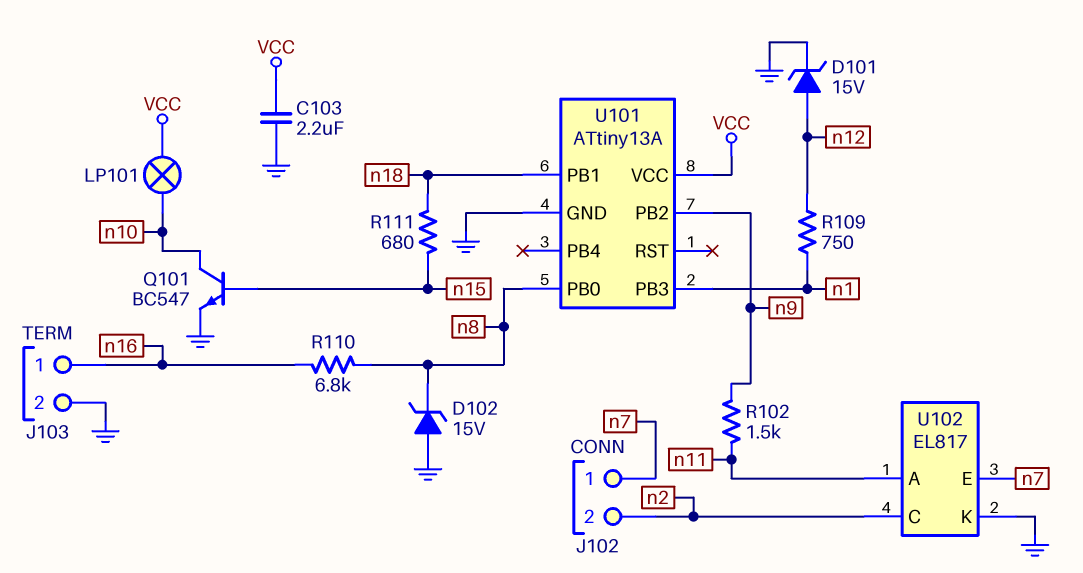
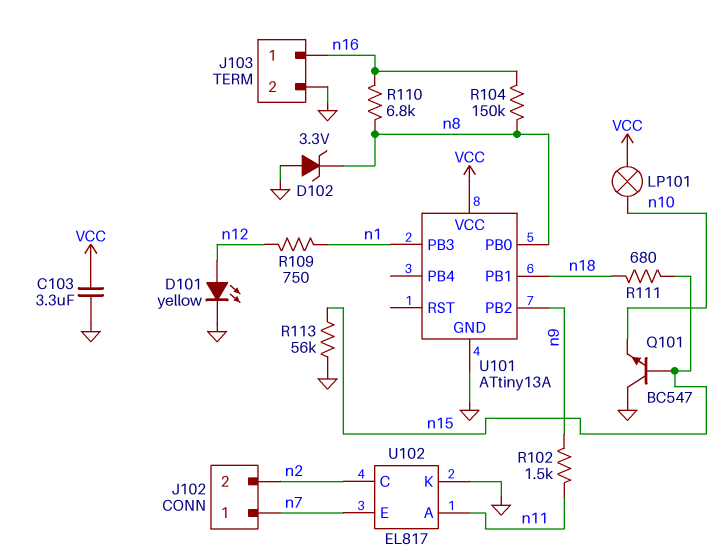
C103: 2.2uF (GND, VCC) -> 3.3uF (GND, VCC)
D101: zener 15V (A n12, K GND) -> LED yellow (A n12, K GND)
D102: zener 15V (A GND, K n8) -> zener 3.3V (A GND, K n8)
Q101: NPN BC547 (B n15, C n10, E GND) -> NPN BC547 (B n15, C GND, E n10)
R104: none -> 150k (n8, n16)
R113: none -> 56k (GND, n15)

